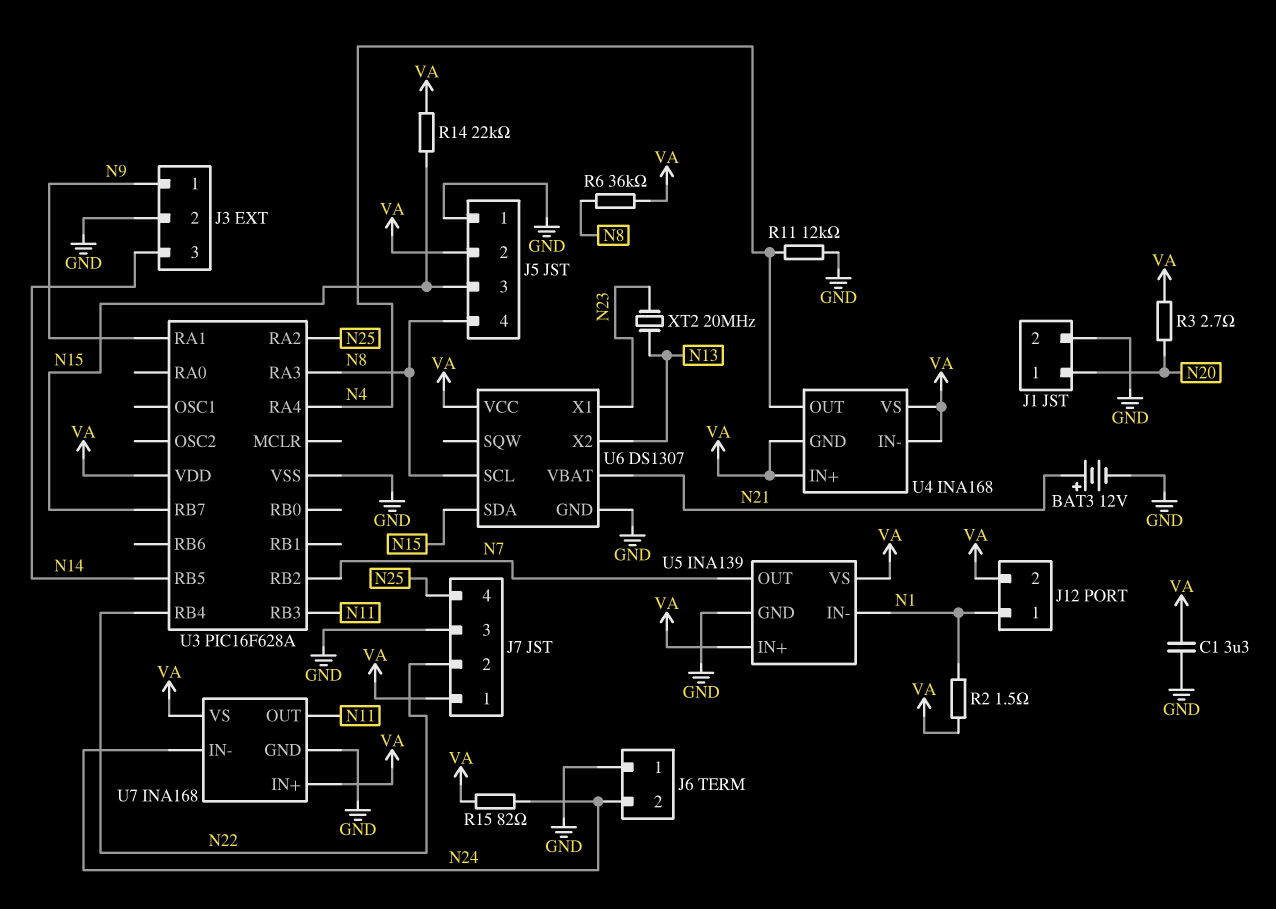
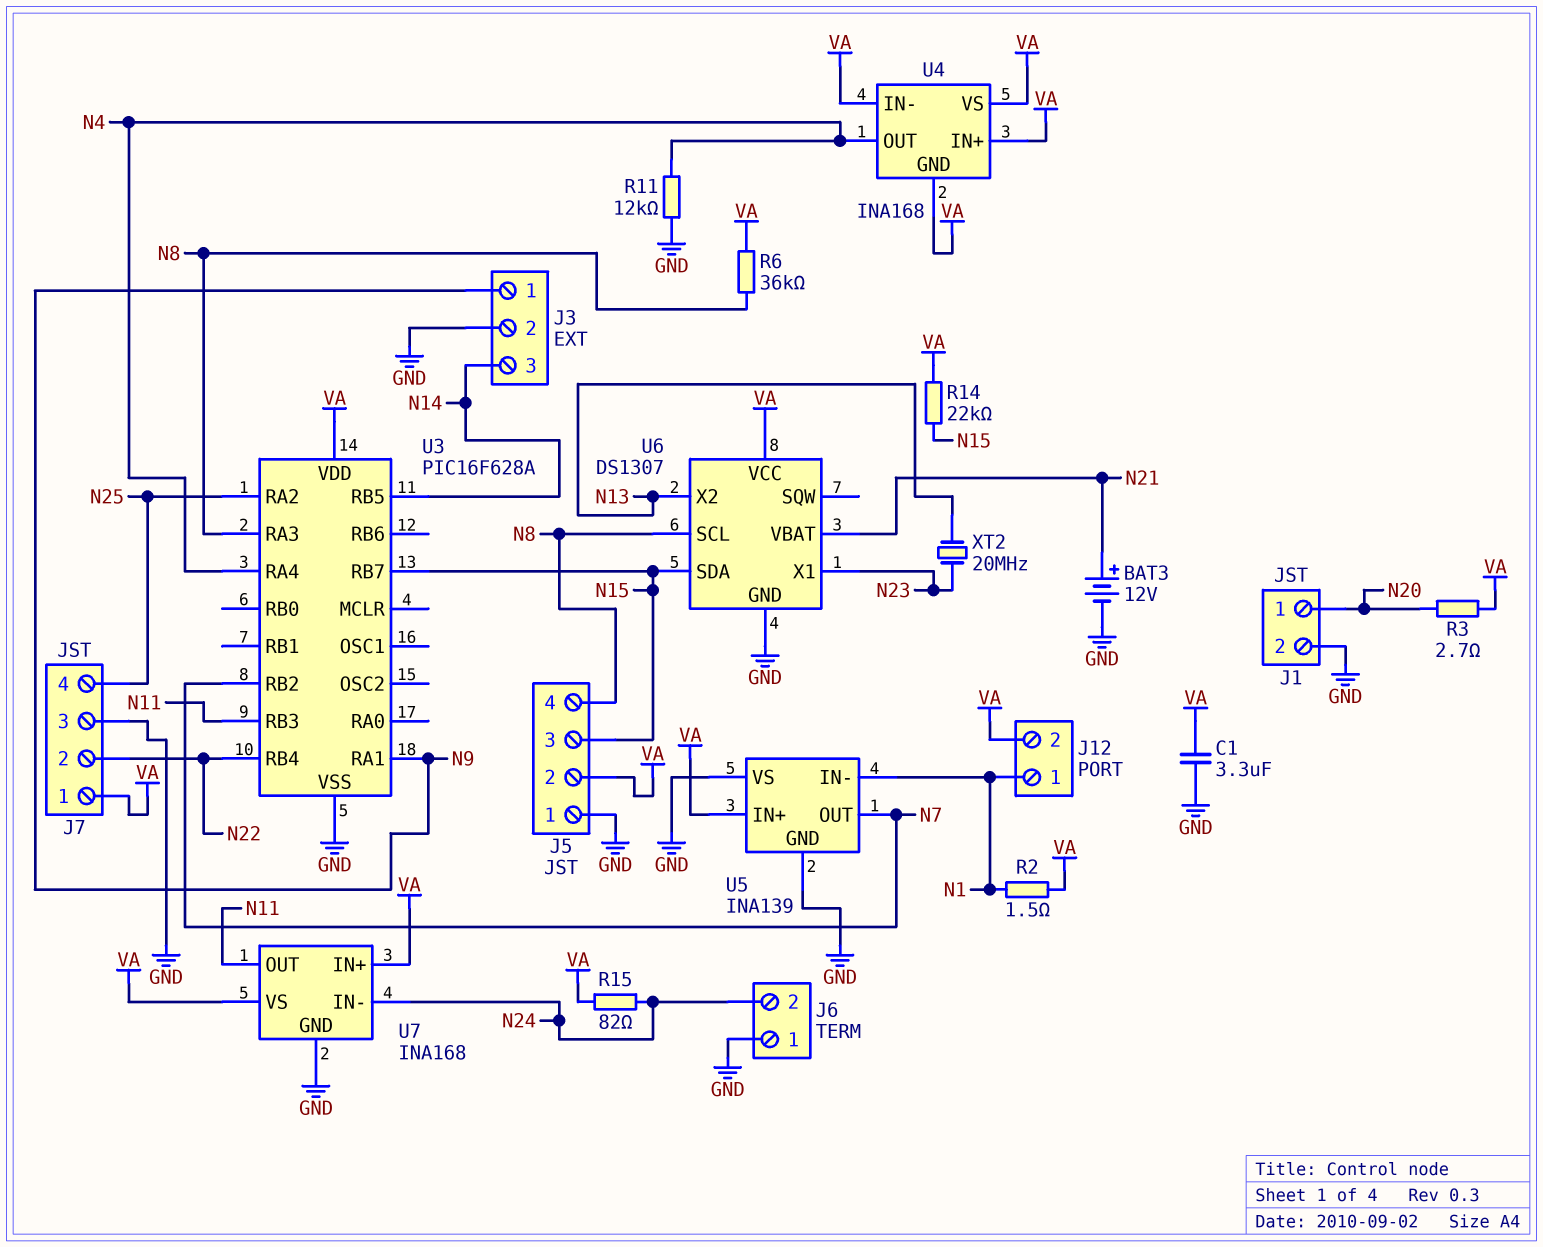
U5 pin VS: VA -> GND

